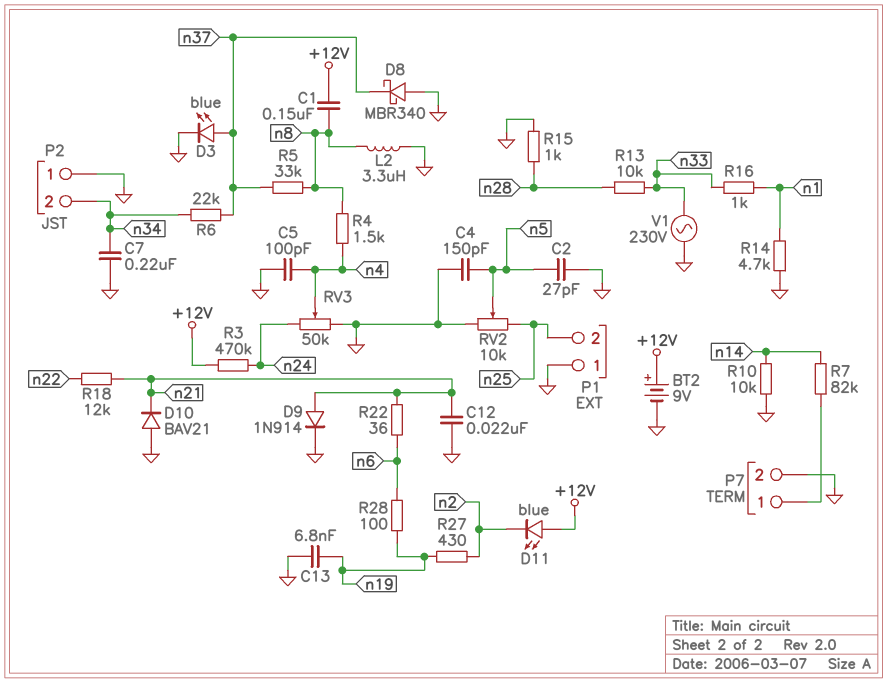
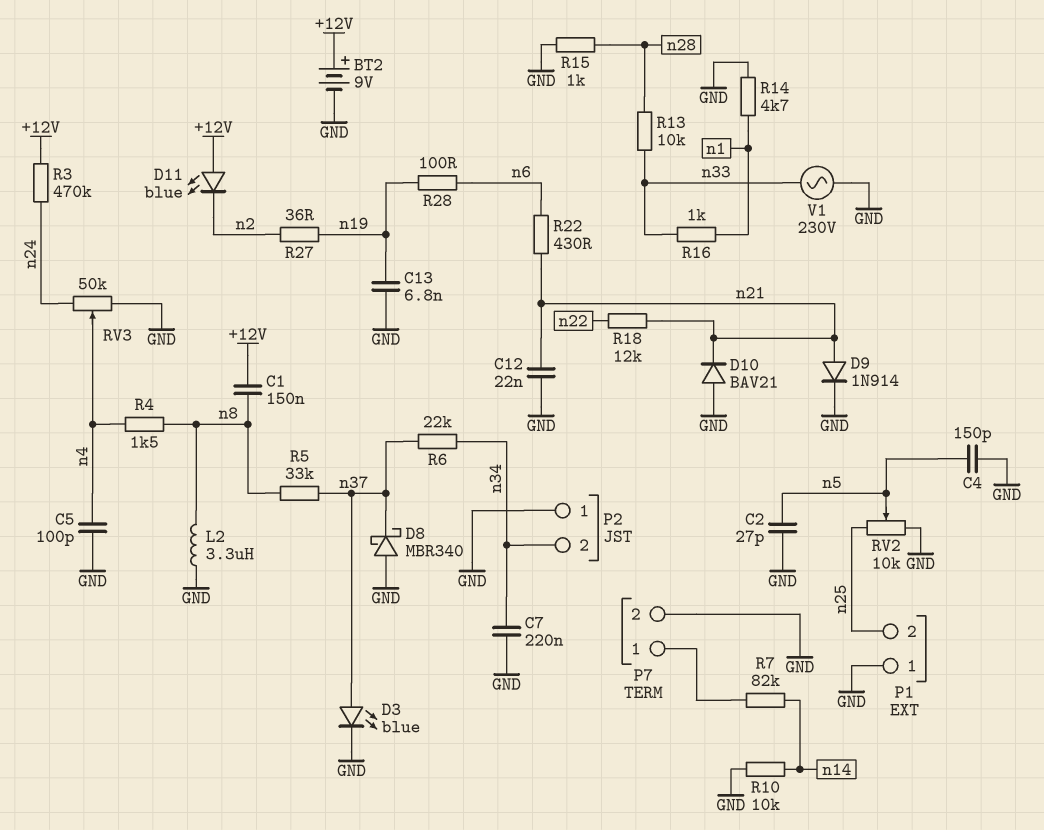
R22: 36 (n6, n21) -> 430 (n6, n21)
R27: 430 (n2, n19) -> 36 (n2, n19)

